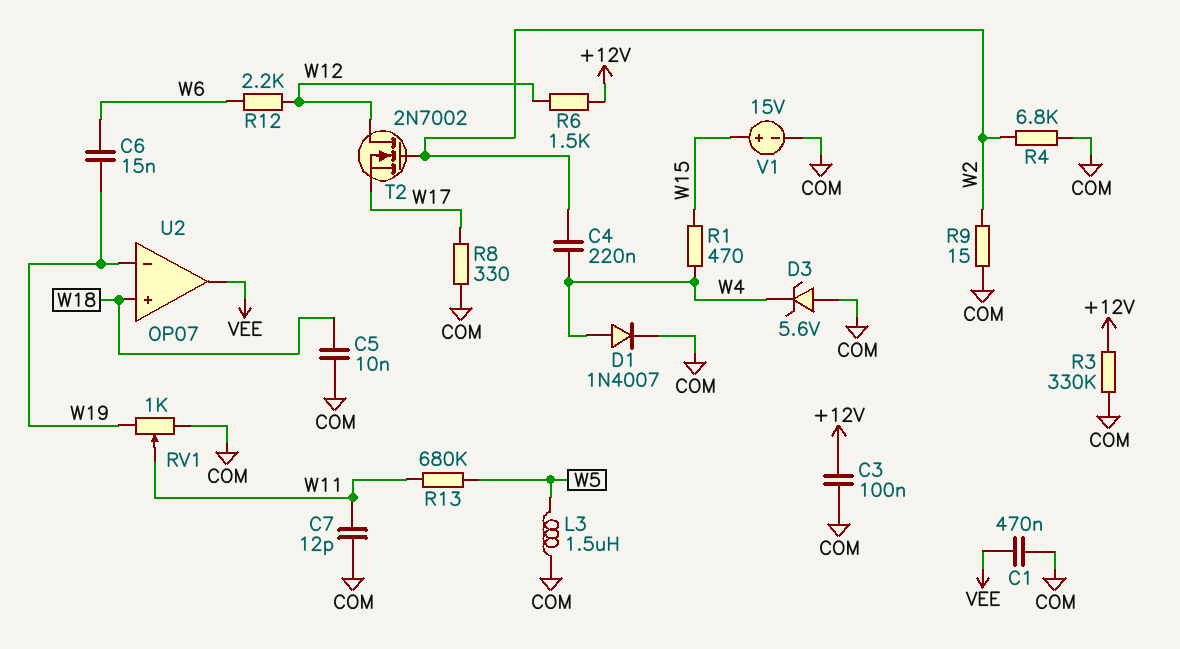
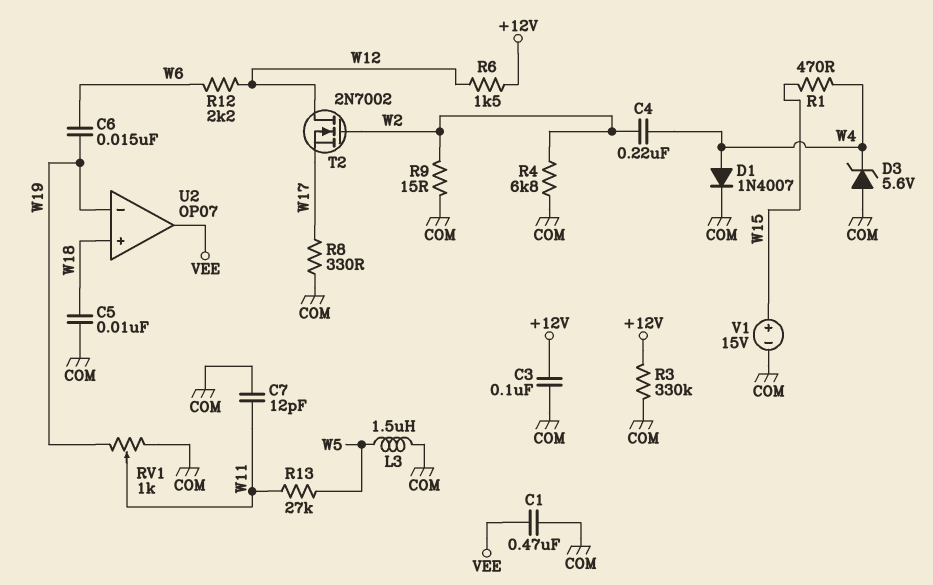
R13: 680k (W5, W11) -> 27k (W5, W11)

